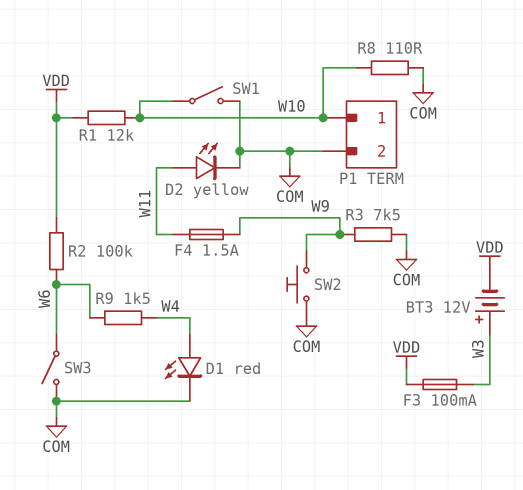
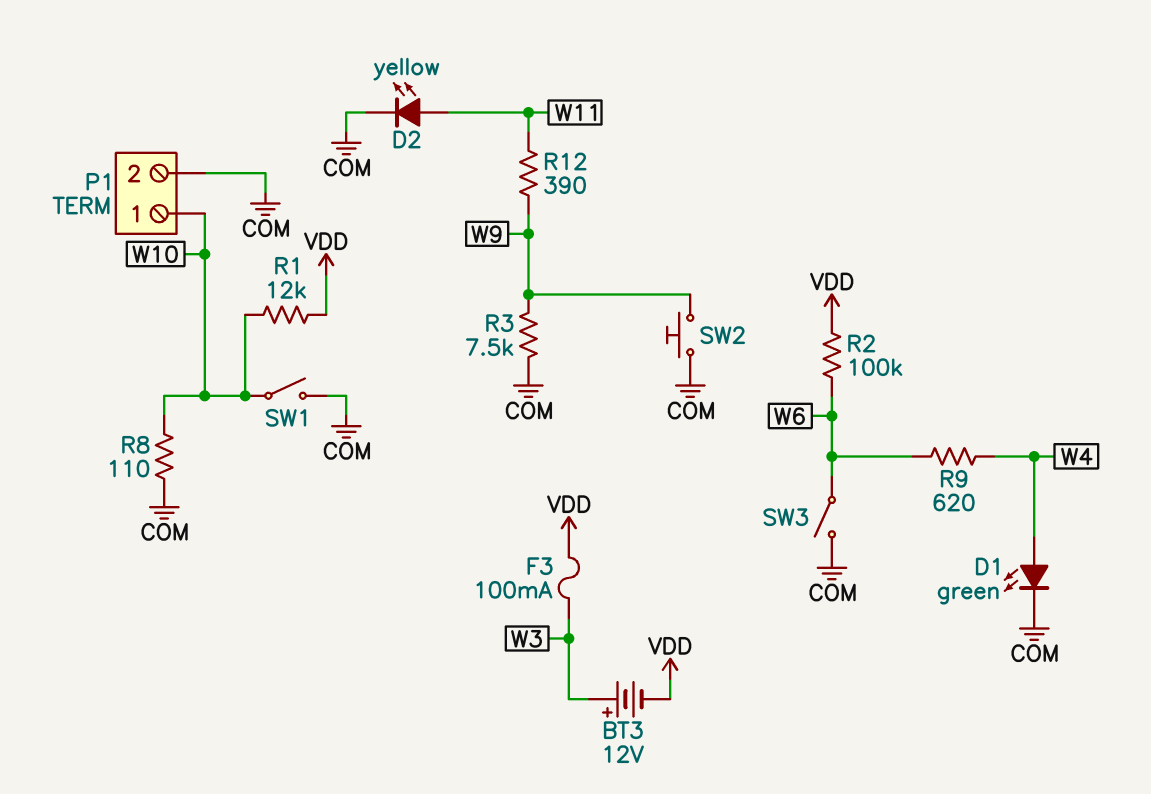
D1: LED red (A W4, K COM) -> LED green (A W4, K COM)
F4: 1.5A (W9, W11) -> none
R9: 1.5k (W4, W6) -> 620 (W4, W6)
R12: none -> 390 (W9, W11)

